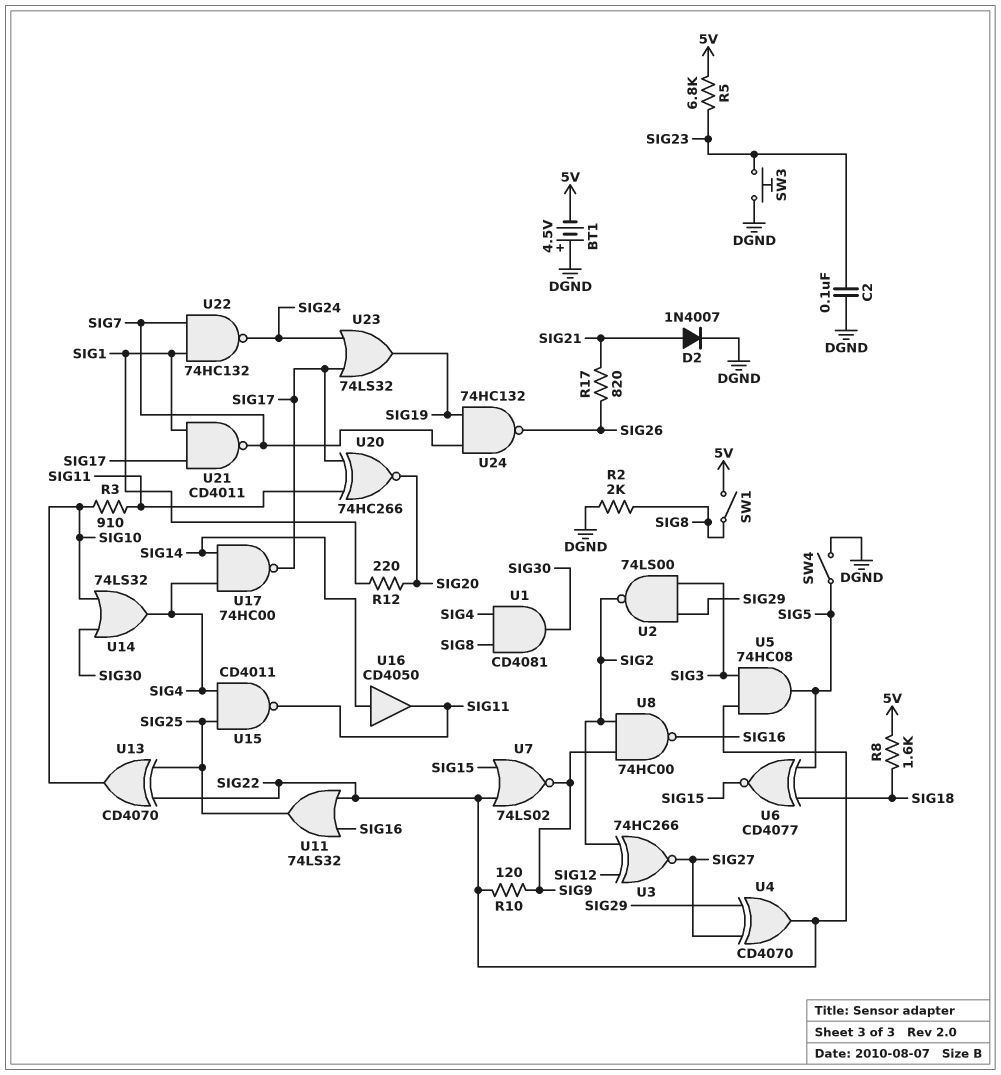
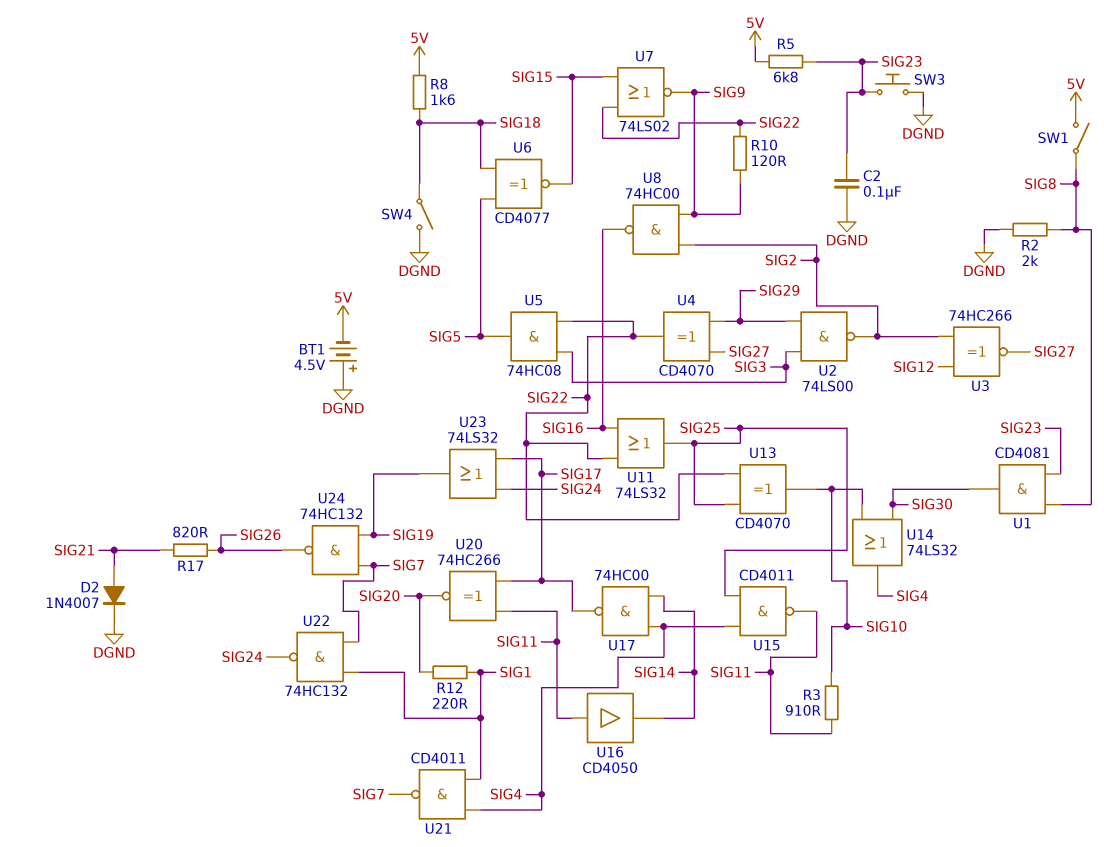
SW4: switch (DGND, SIG5) -> switch (DGND, SIG18)
U1: AND CD4081 (in SIG4, in SIG8, out SIG30) -> AND CD4081 (in SIG8, in SIG23, out SIG30)
U16: buffer CD4050 (in SIG14, out SIG11) -> buffer CD4050 (in SIG11, out SIG14)
U21: NAND CD4011 (in SIG1, in SIG17, out SIG7) -> NAND CD4011 (in SIG1, in SIG4, out SIG7)

